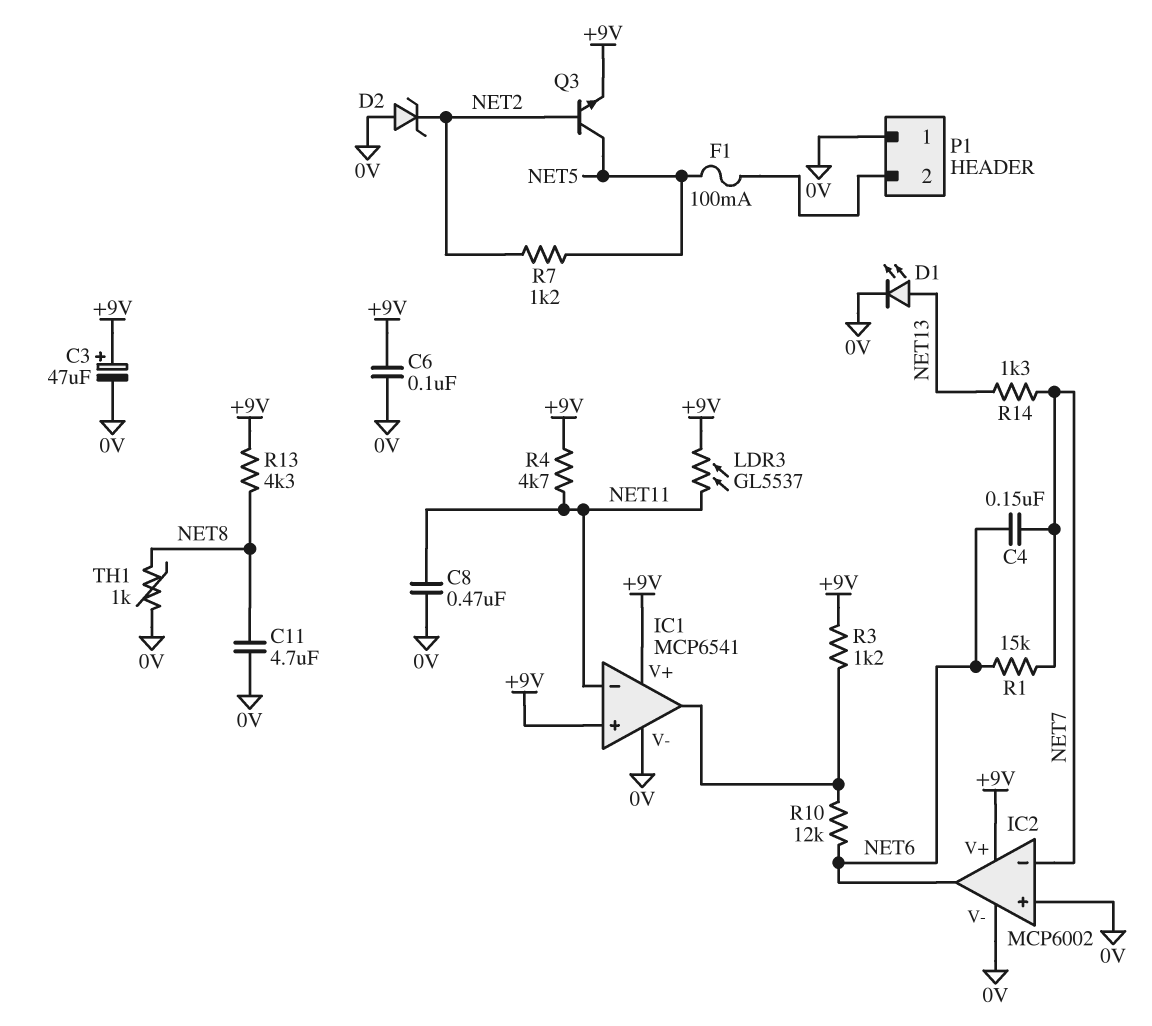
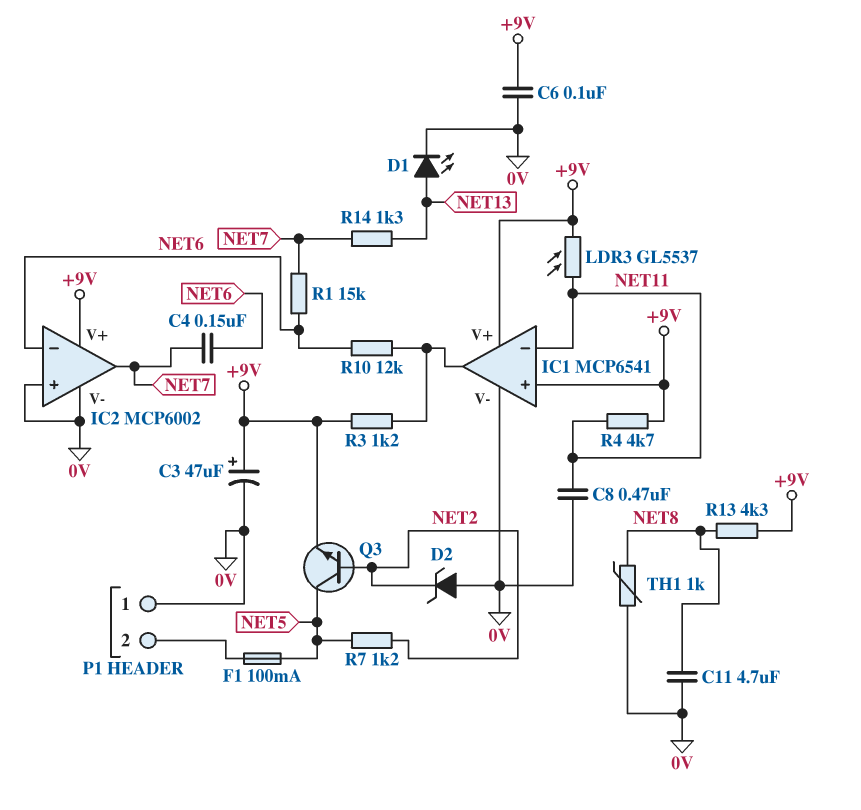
IC2 pin in-: NET7 -> NET6
IC2 pin out: NET6 -> NET7

